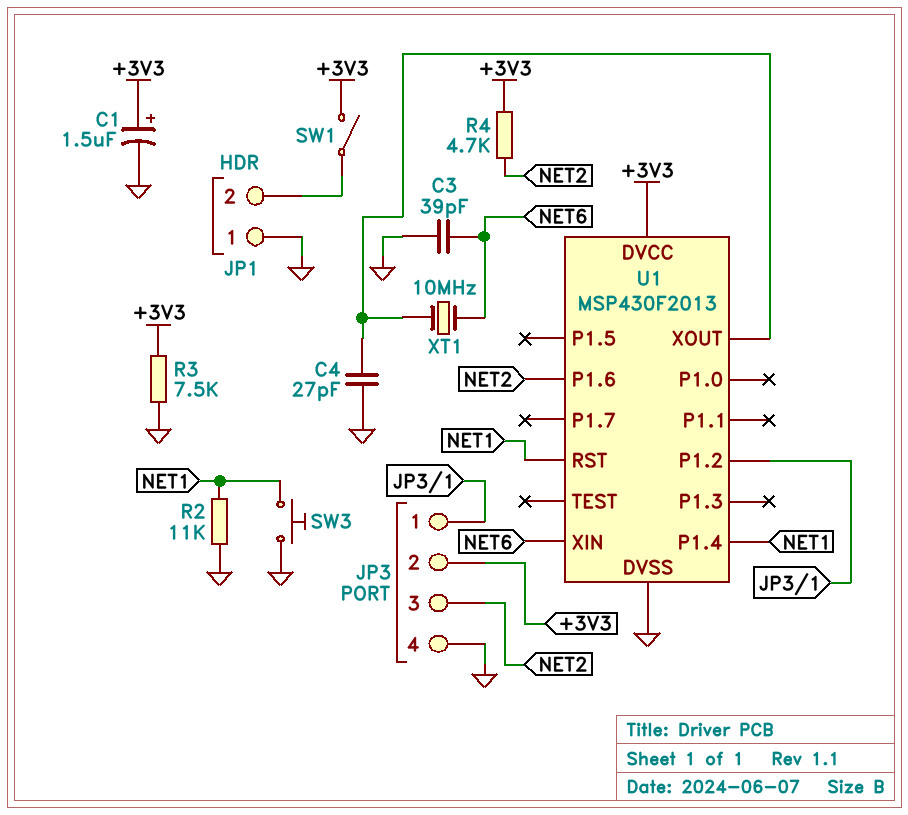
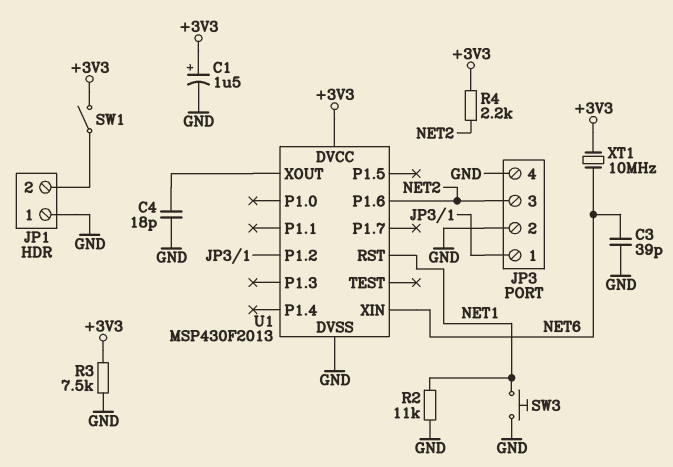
C4: 27pF (GND, U1/XOUT) -> 18pF (GND, U1/XOUT)
JP3 pin 2: +3V3 -> GND
R4: 4.7k (+3V3, NET2) -> 2.2k (+3V3, NET2)
U1 pin P1.4: NET1 -> none
XT1: 10MHz (NET6, U1/XOUT) -> 10MHz (+3V3, NET6)

